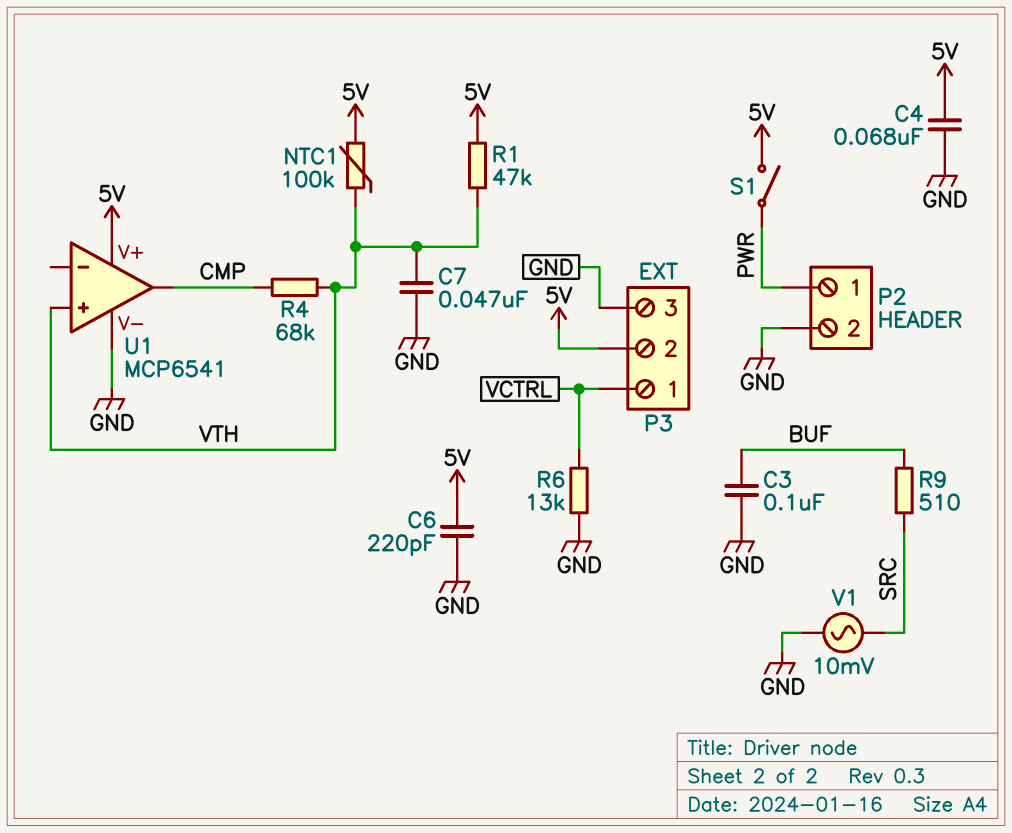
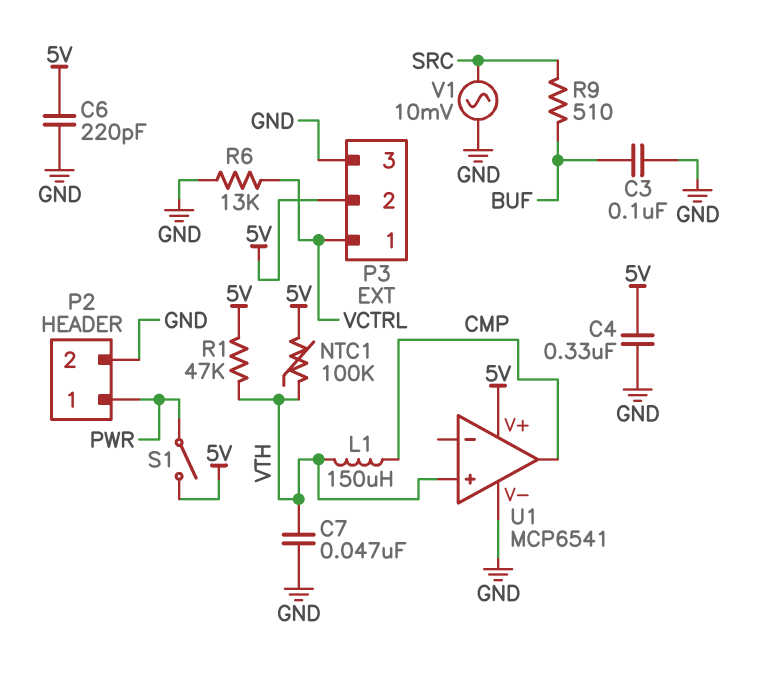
C4: 68nF (5V, GND) -> 330nF (5V, GND)
L1: none -> 150uH (CMP, VTH)
R4: 68k (CMP, VTH) -> none

